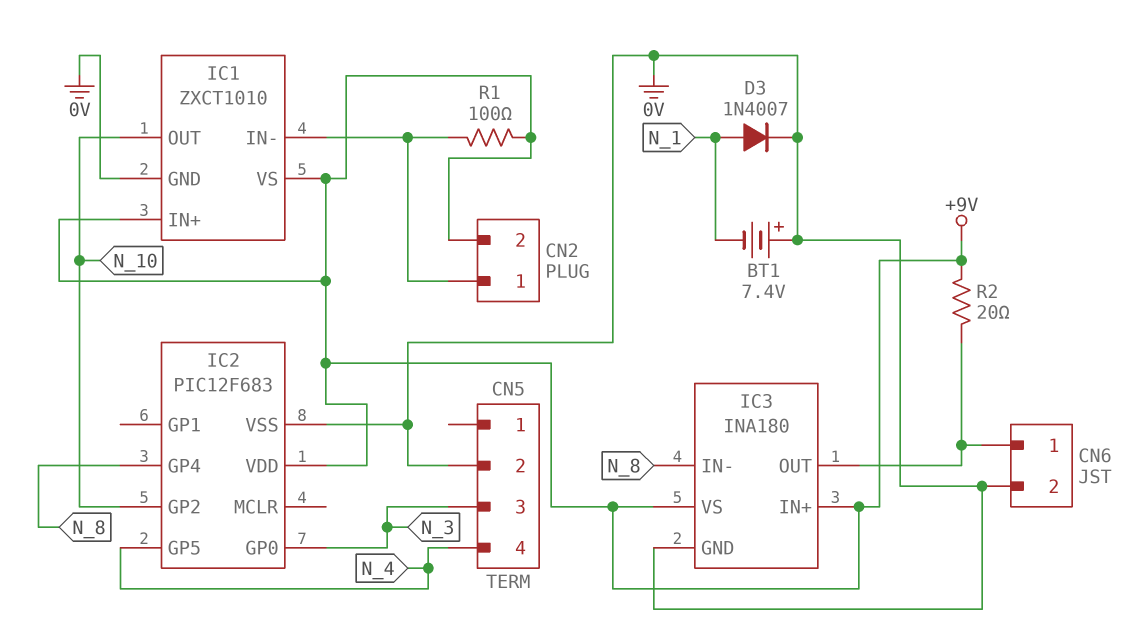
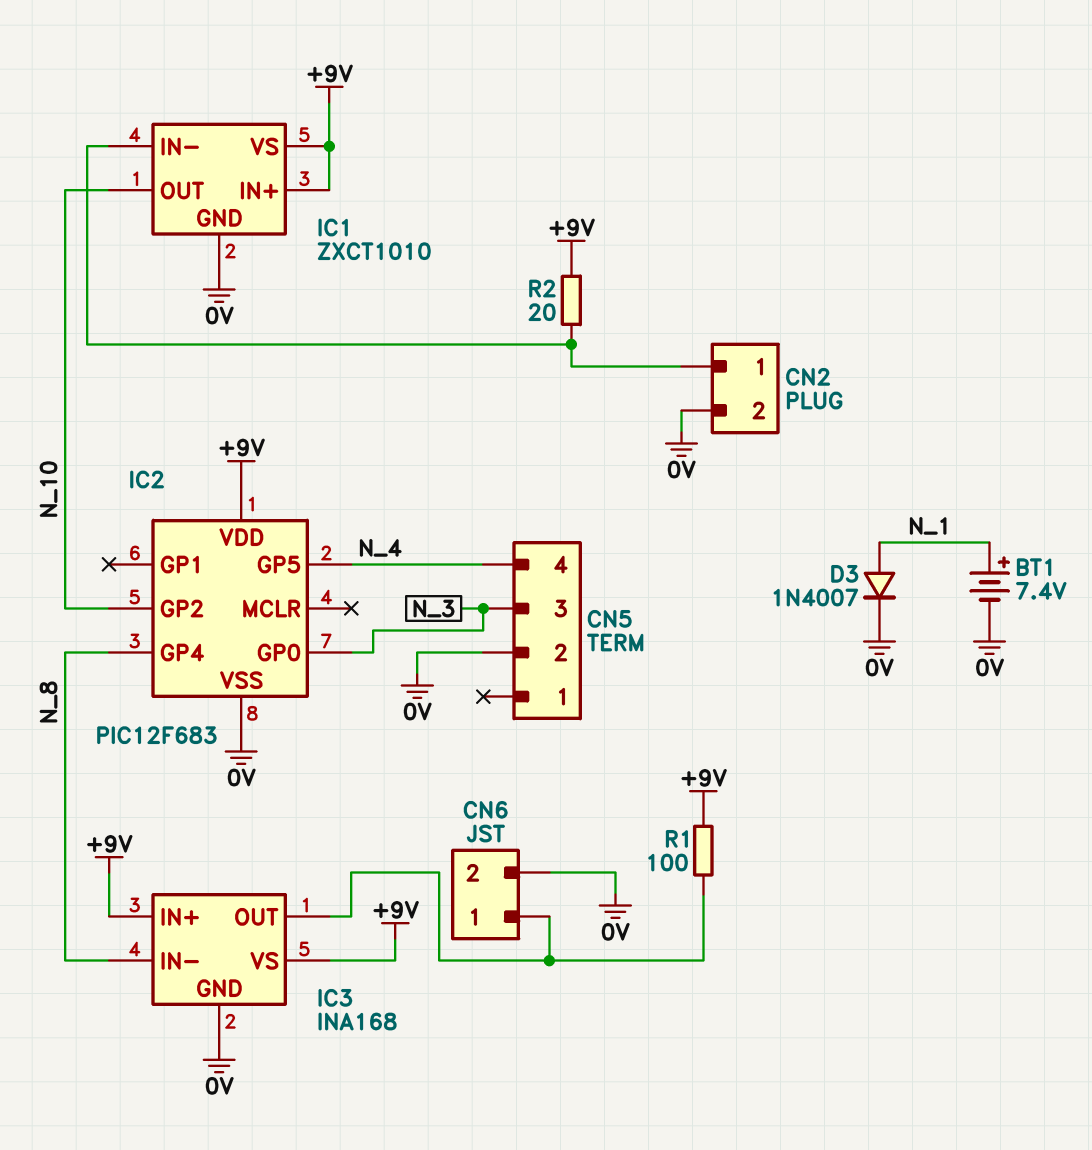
BT1: 7.4V (plus 0V, minus N_1) -> 7.4V (plus N_1, minus 0V)
CN2 pin 2: +9V -> 0V
IC3: INA180 -> INA168
R1: 100 (+9V, CN2/1) -> 100 (+9V, CN6/1)
R2: 20 (+9V, CN6/1) -> 20 (+9V, CN2/1)

